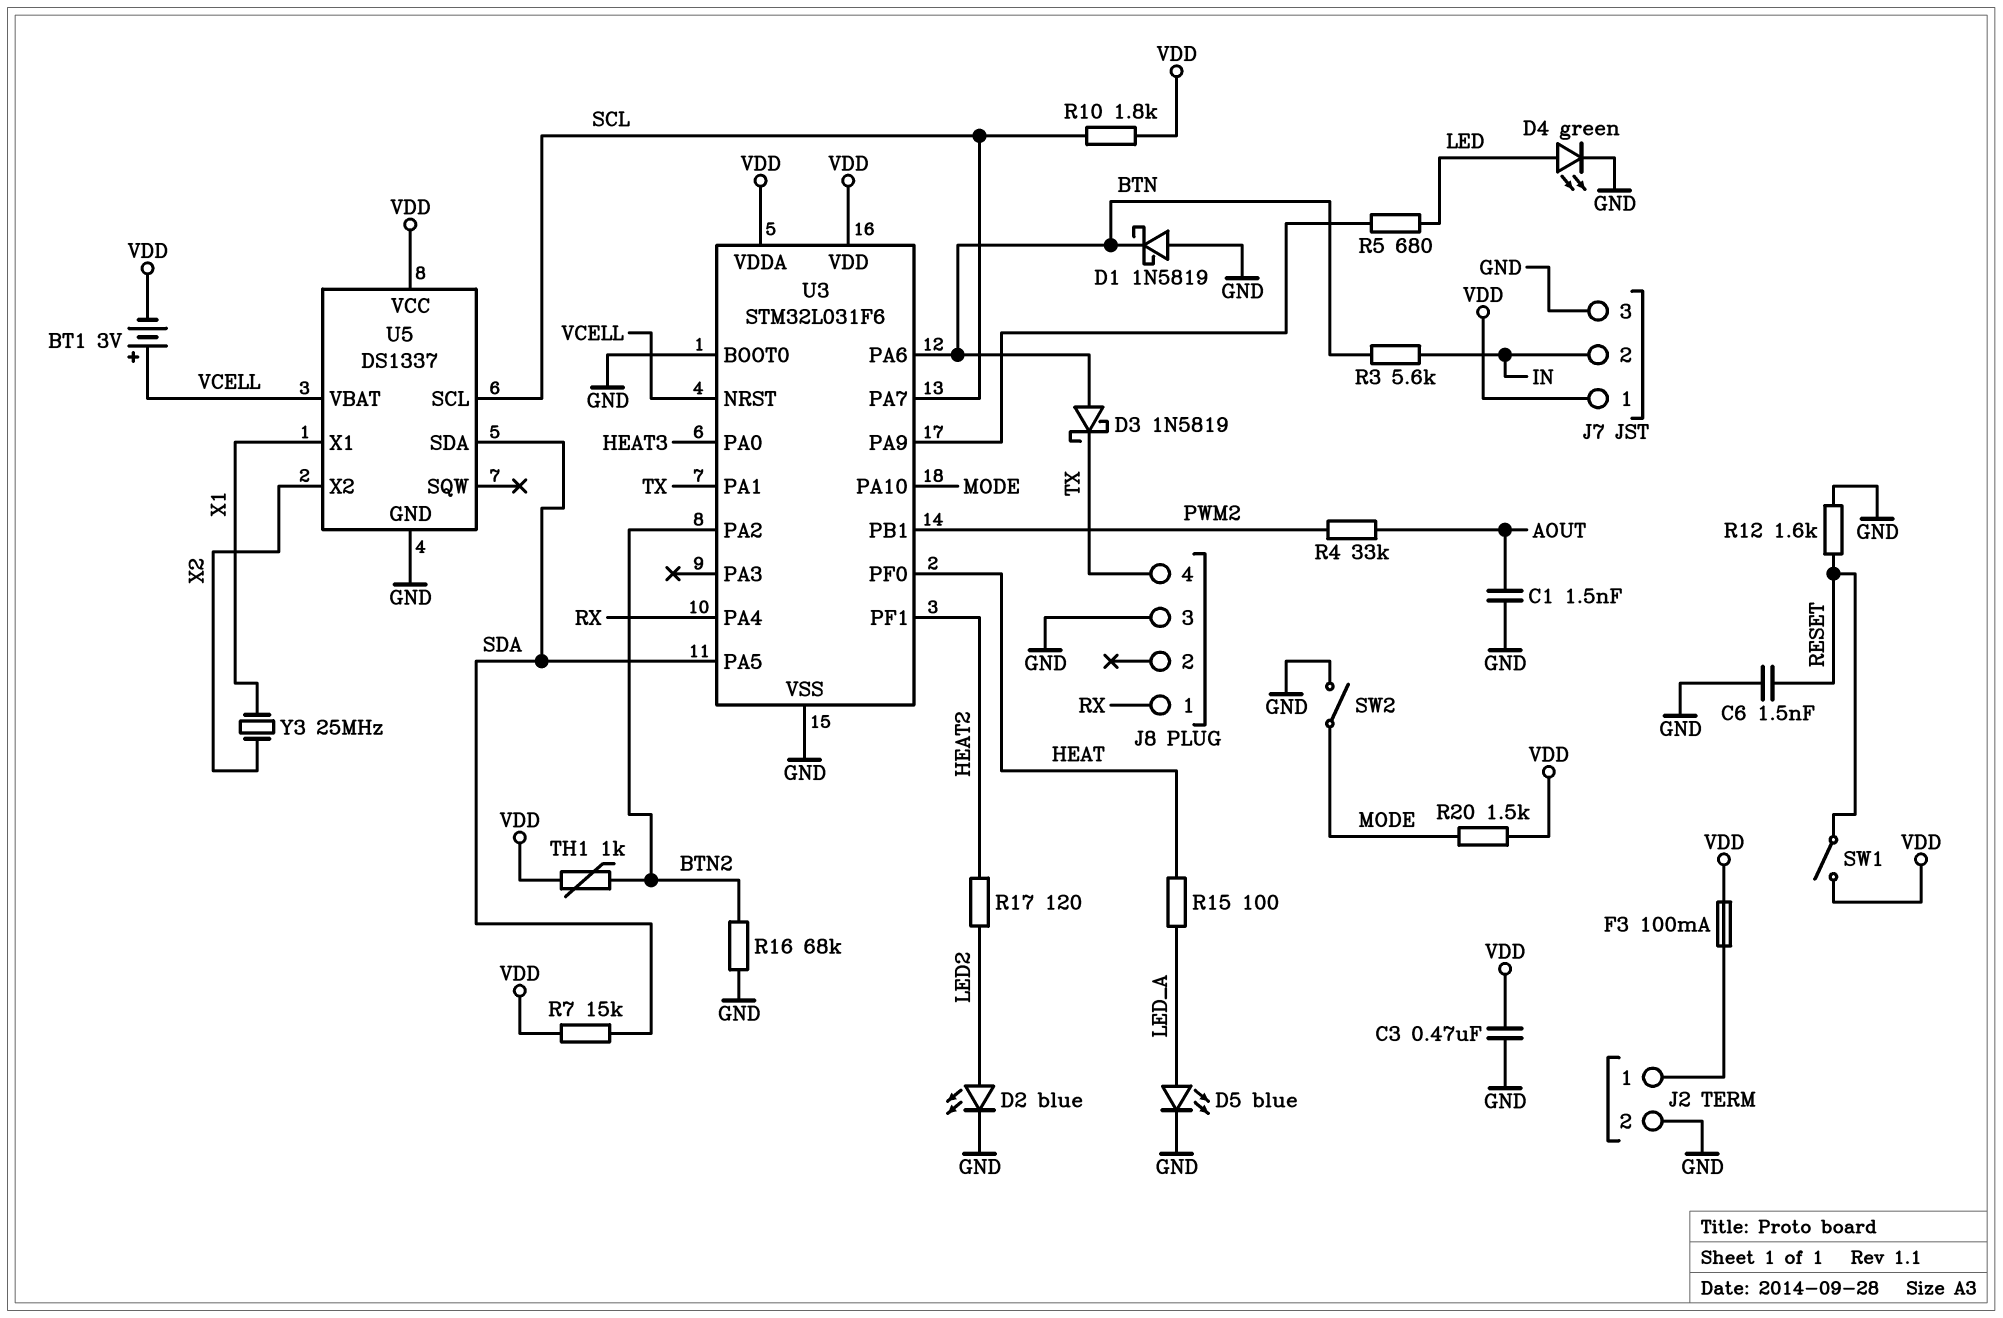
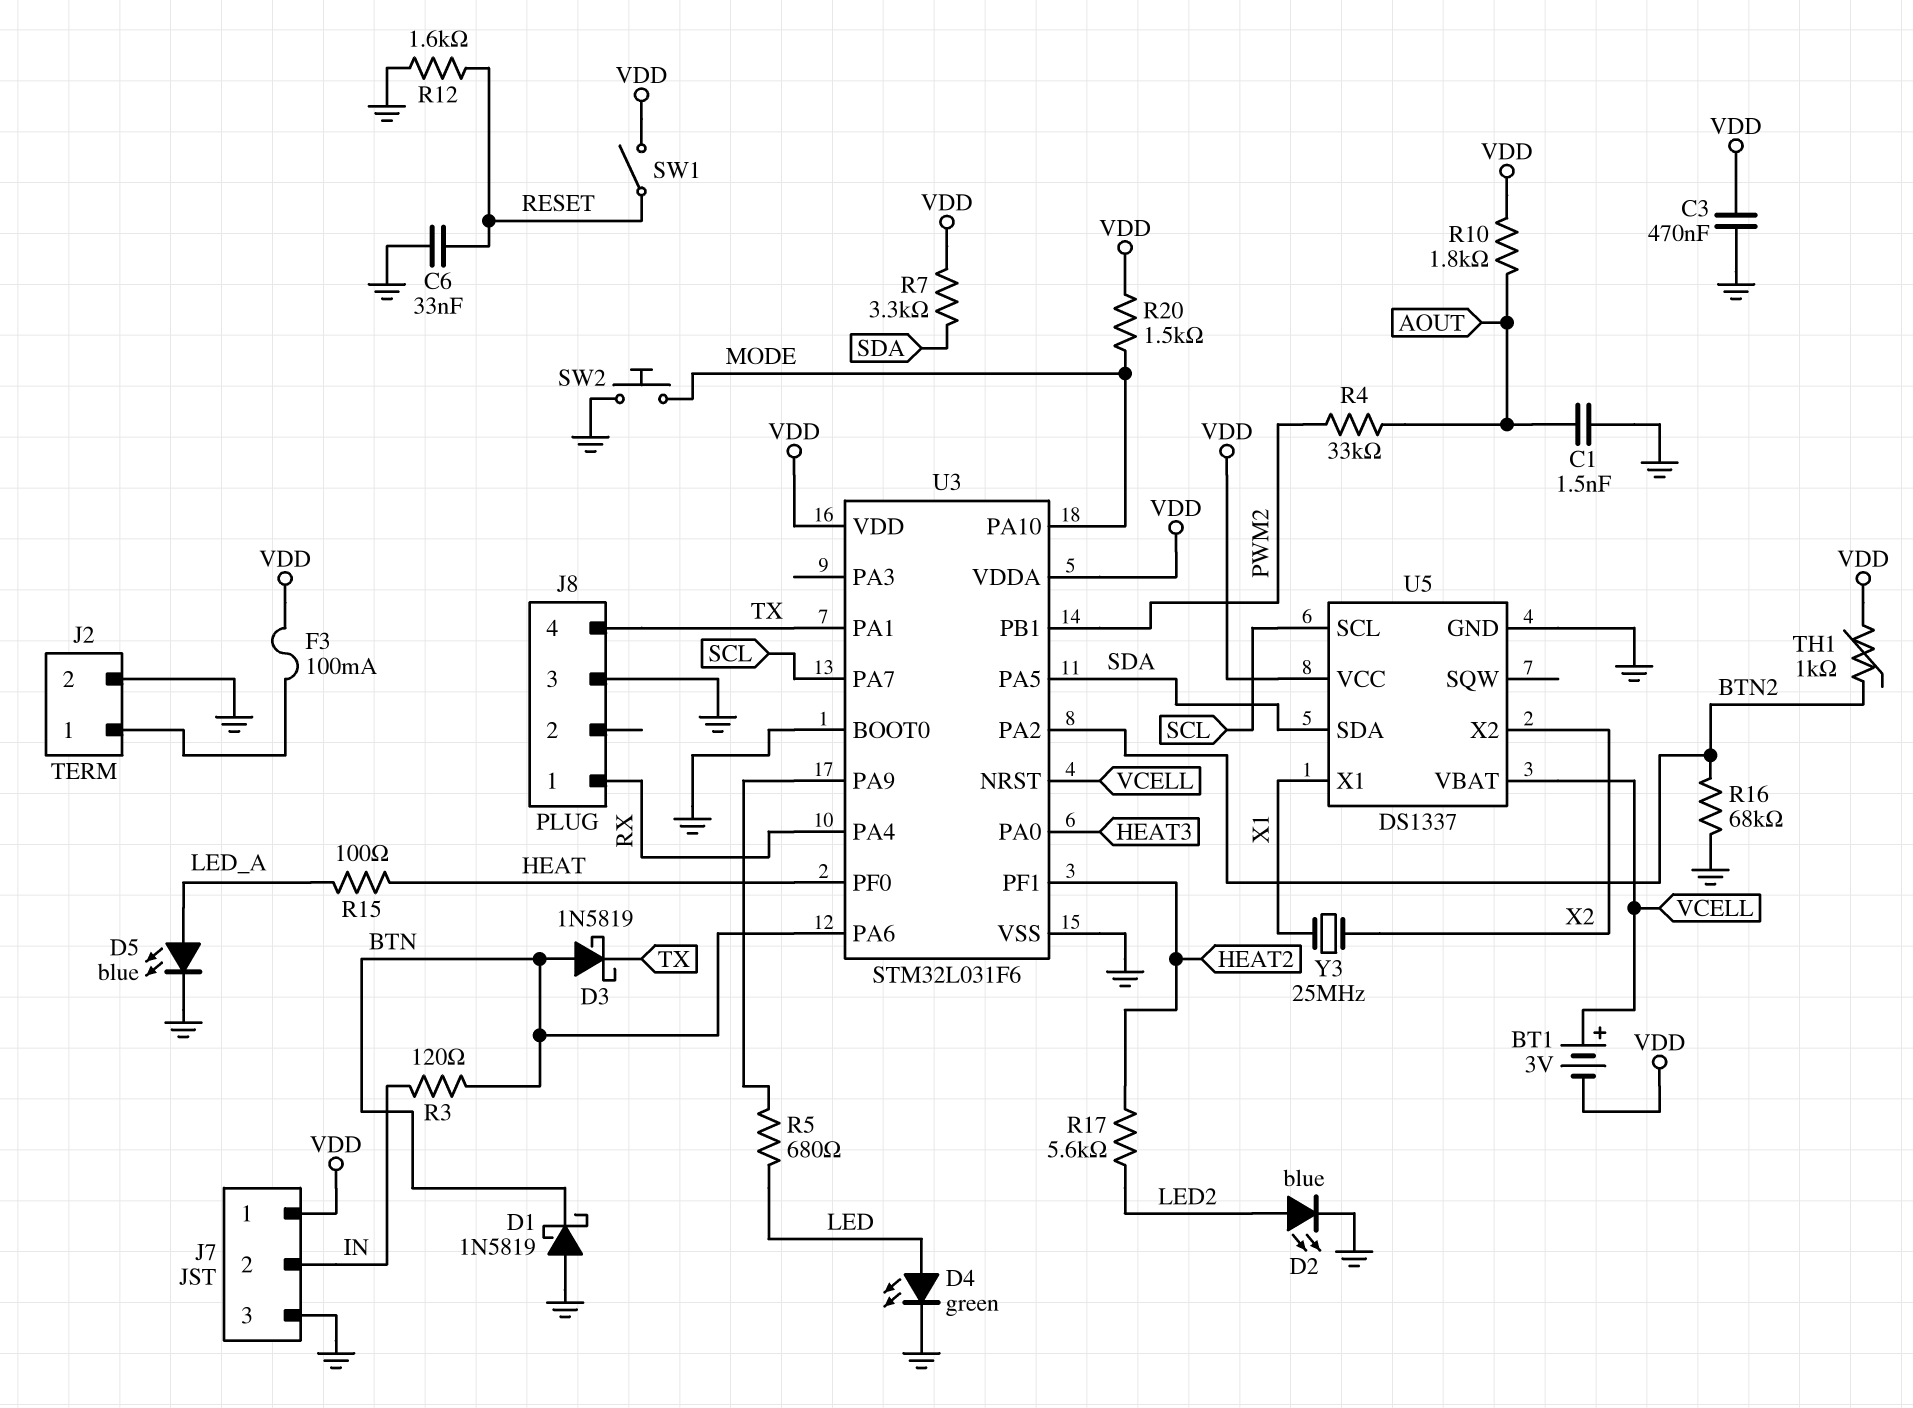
C6: 1.5nF (GND, RESET) -> 33nF (GND, RESET)
R3: 5.6k (BTN, IN) -> 120 (BTN, IN)
R7: 15k (SDA, VDD) -> 3.3k (SDA, VDD)
R10: 1.8k (SCL, VDD) -> 1.8k (AOUT, VDD)
R17: 120 (HEAT2, LED2) -> 5.6k (HEAT2, LED2)
SW2: switch (GND, MODE) -> button (GND, MODE)

